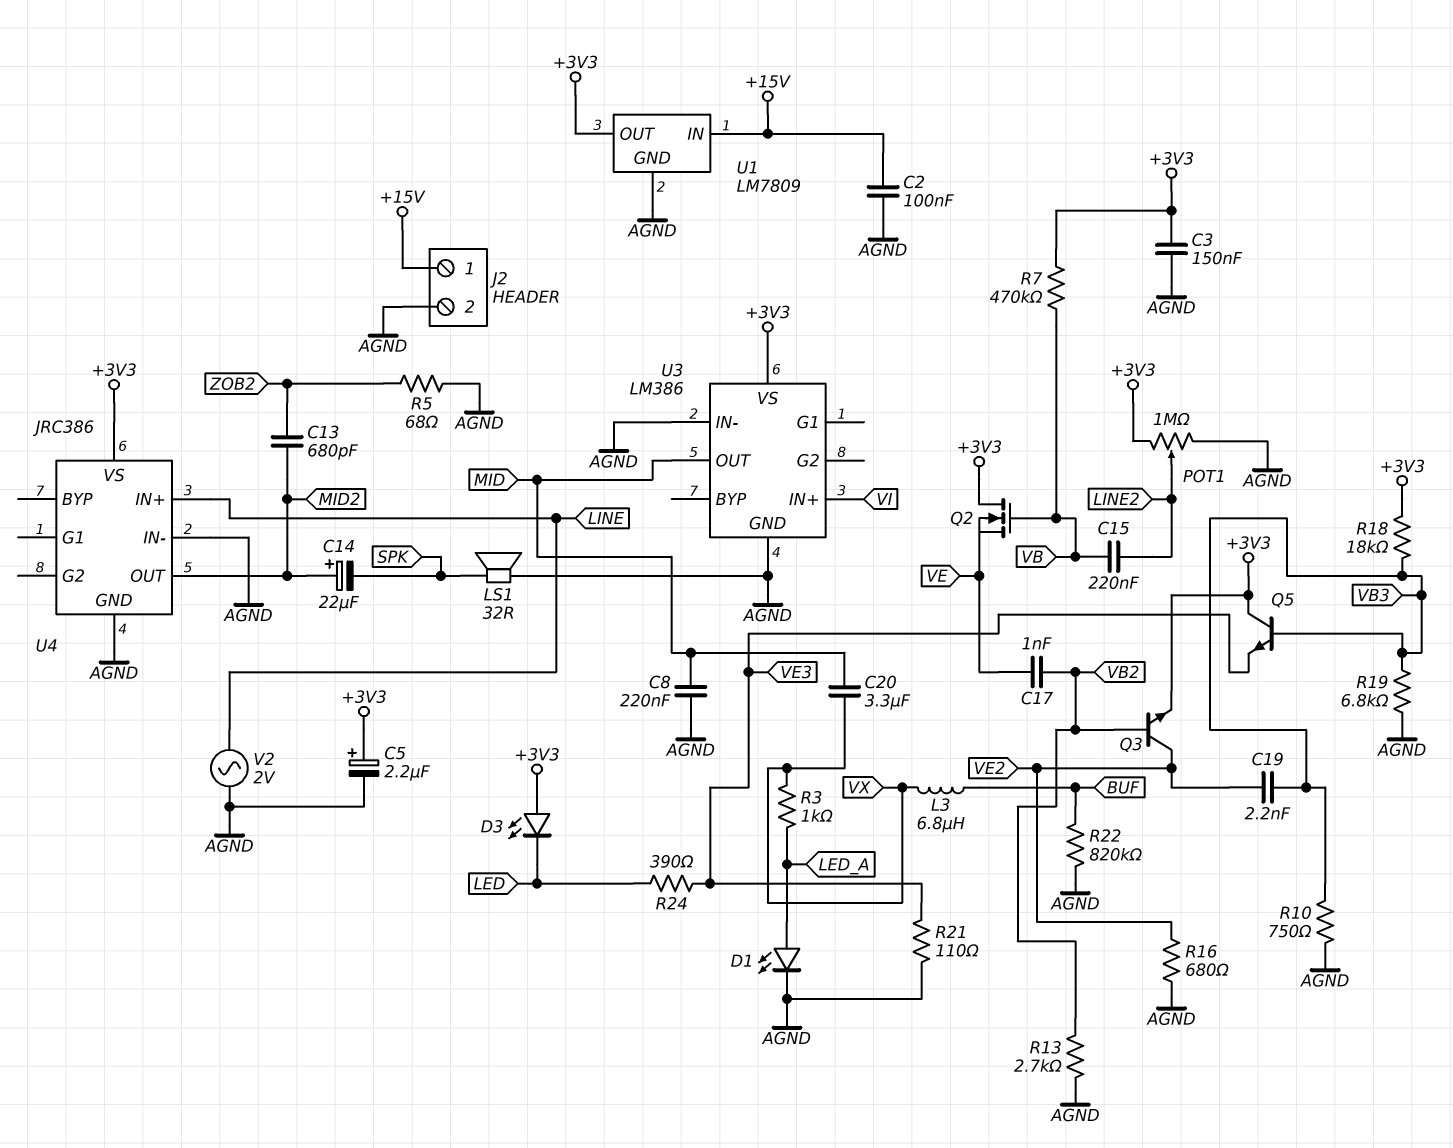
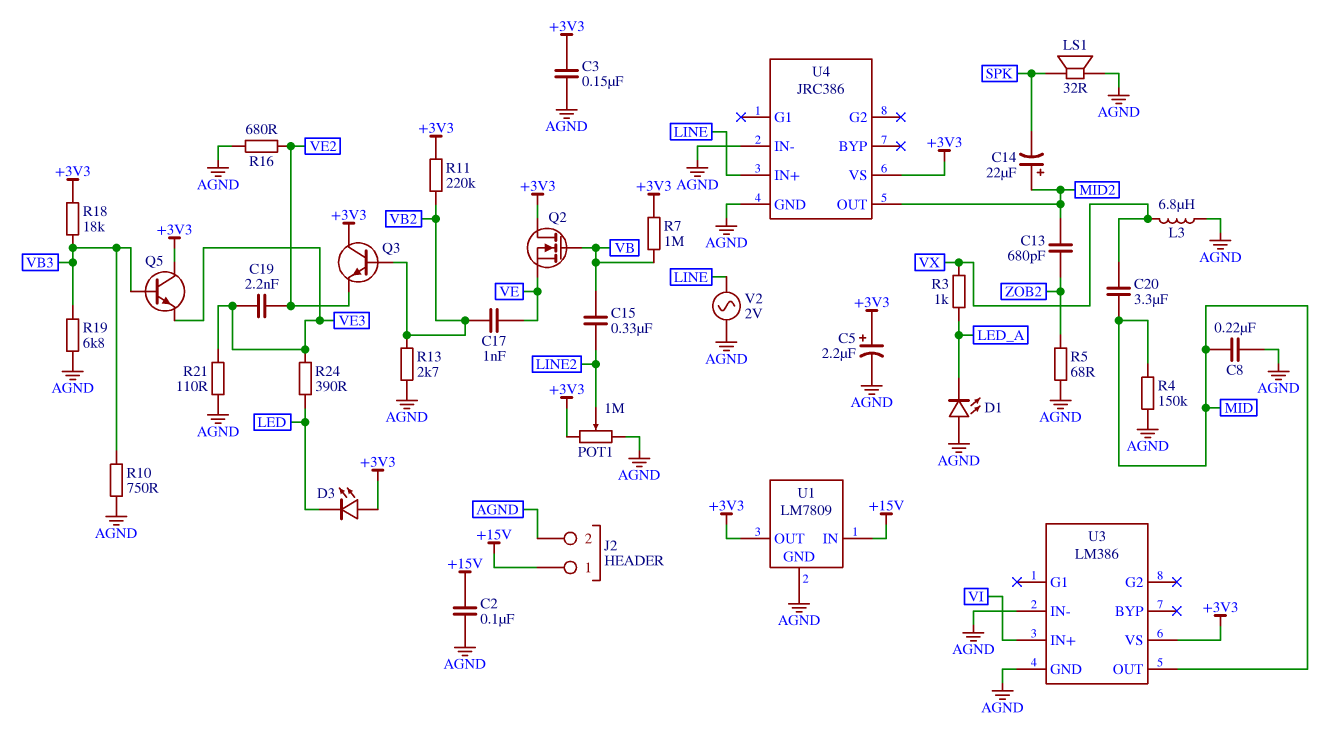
C15: 220nF (LINE2, VB) -> 330nF (LINE2, VB)
C19: 2.2nF (VB3, VE2) -> 2.2nF (VE2, VE3)
D1: LED (A LED_A, K AGND) -> LED (A AGND, K LED_A)
L3: 6.8uH (BUF, VX) -> 6.8uH (AGND, VX)
Q3: NPN (B VB2, C VE2, E +3V3) -> NPN (B VB2, C +3V3, E VE2)
R4: none -> 150k (AGND, MID)
R7: 470k (+3V3, VB) -> 1M (+3V3, VB)
R11: none -> 220k (+3V3, VB2)
R22: 820k (AGND, BUF) -> none

